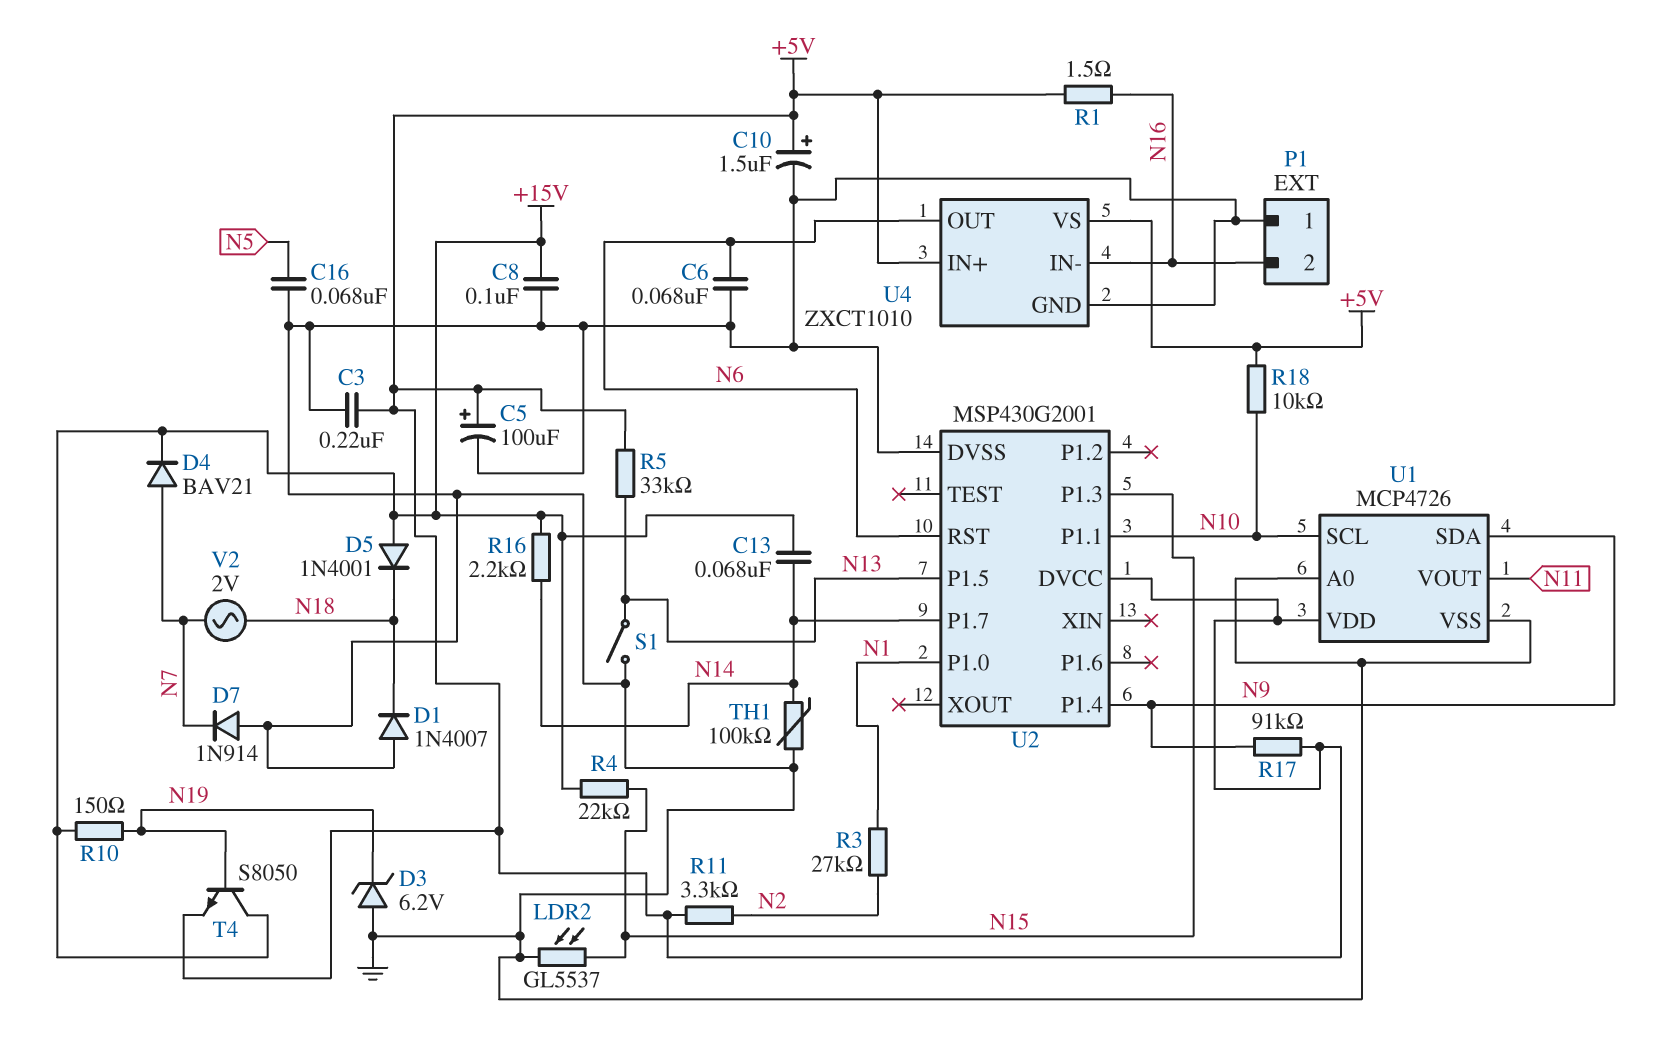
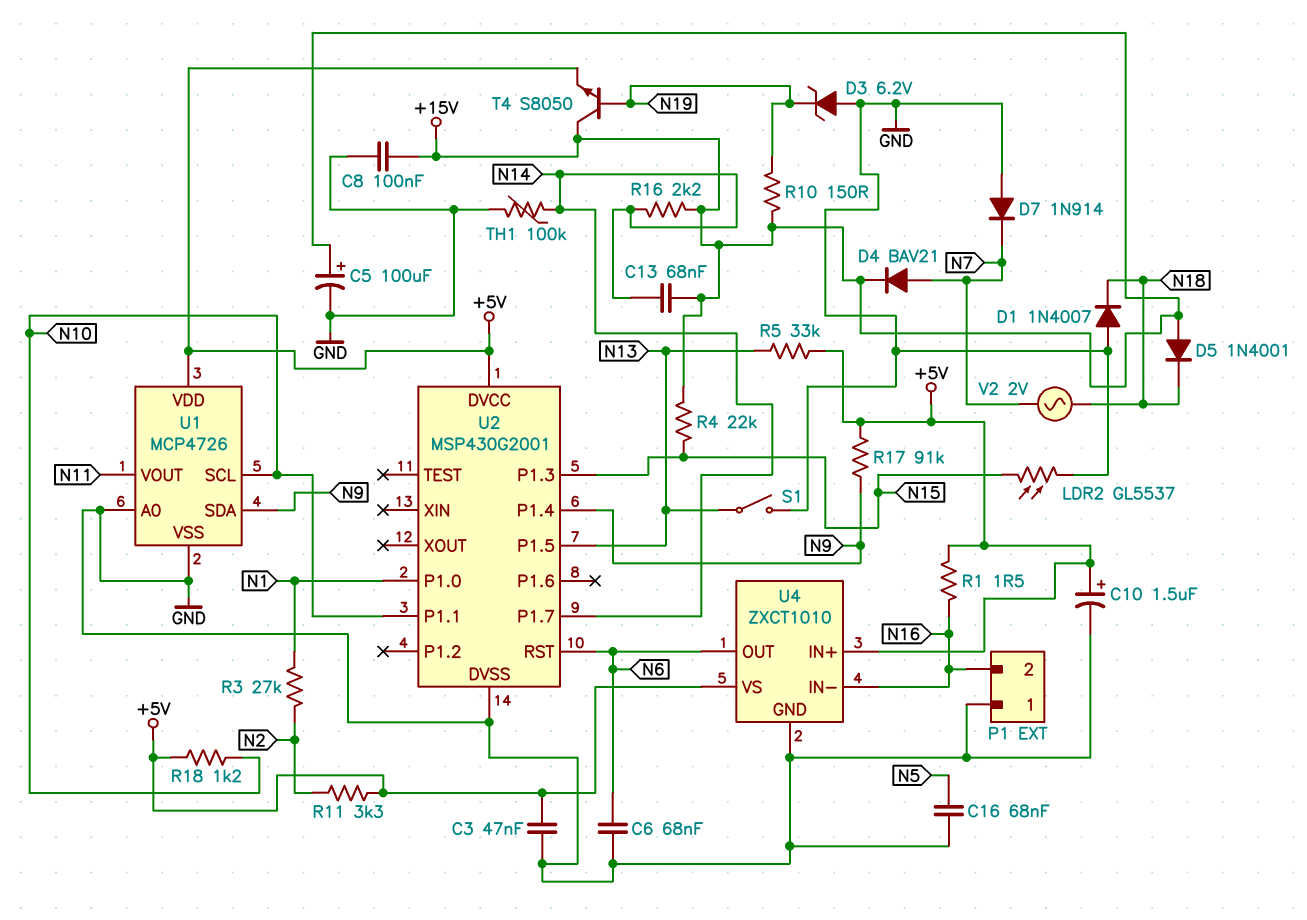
C3: 220nF (+5V, GND) -> 47nF (+5V, GND)
C5: 100uF (plus +5V, minus GND) -> 100uF (plus +15V, minus GND)
R18: 10k (+5V, N10) -> 1.2k (+5V, N10)

